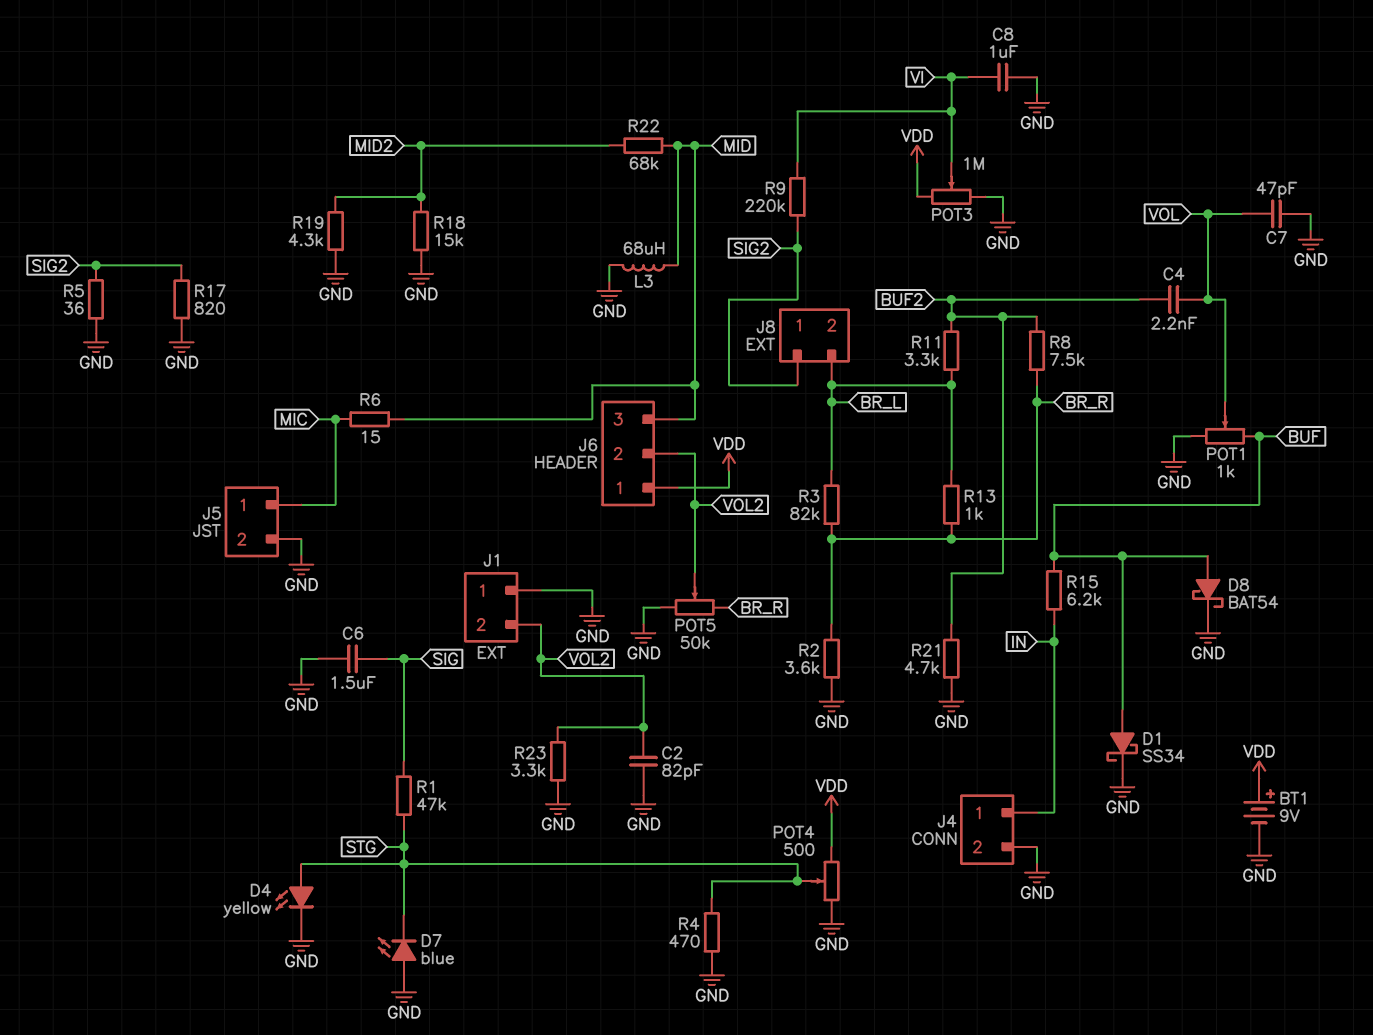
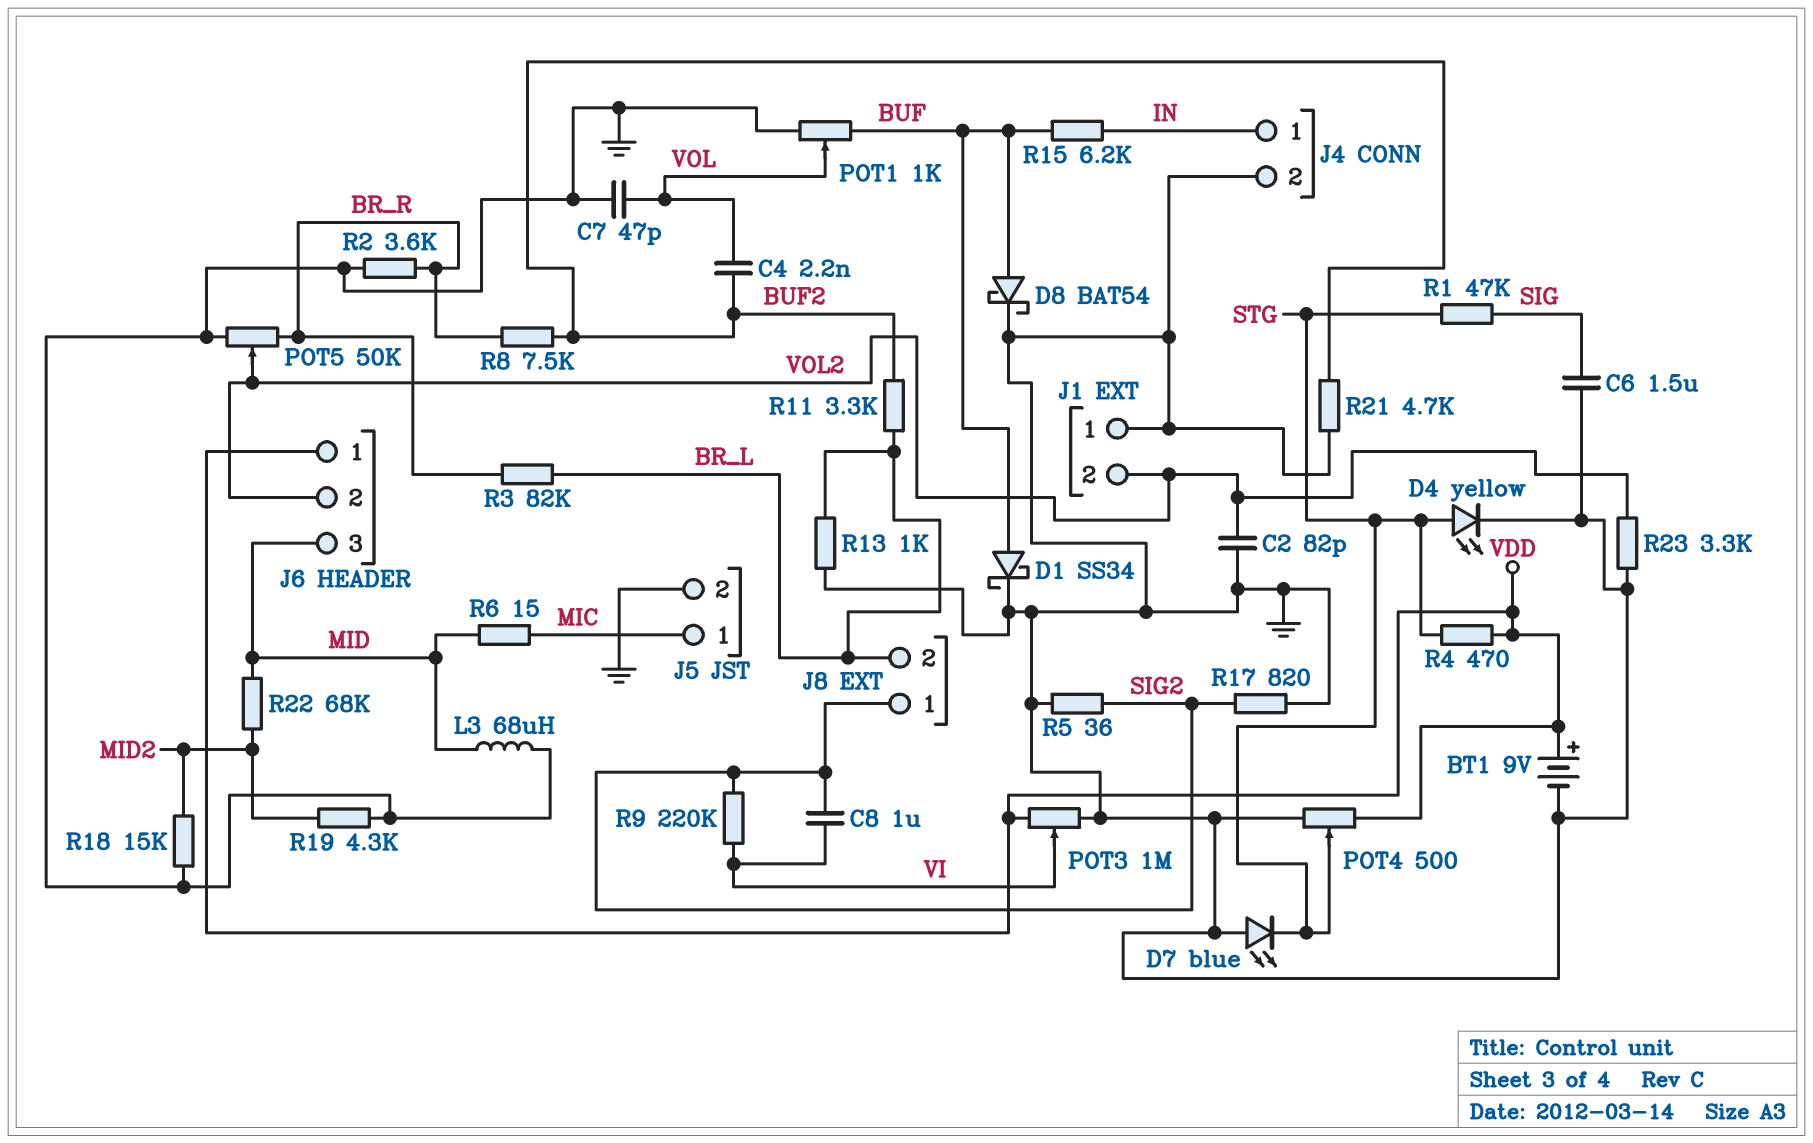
C8: 1uF (GND, VI) -> 1uF (SIG2, VI)
R4: 470 (GND, STG) -> 470 (STG, VDD)
R13: 1k (BR_L, BR_R) -> 1k (BR_L, GND)

